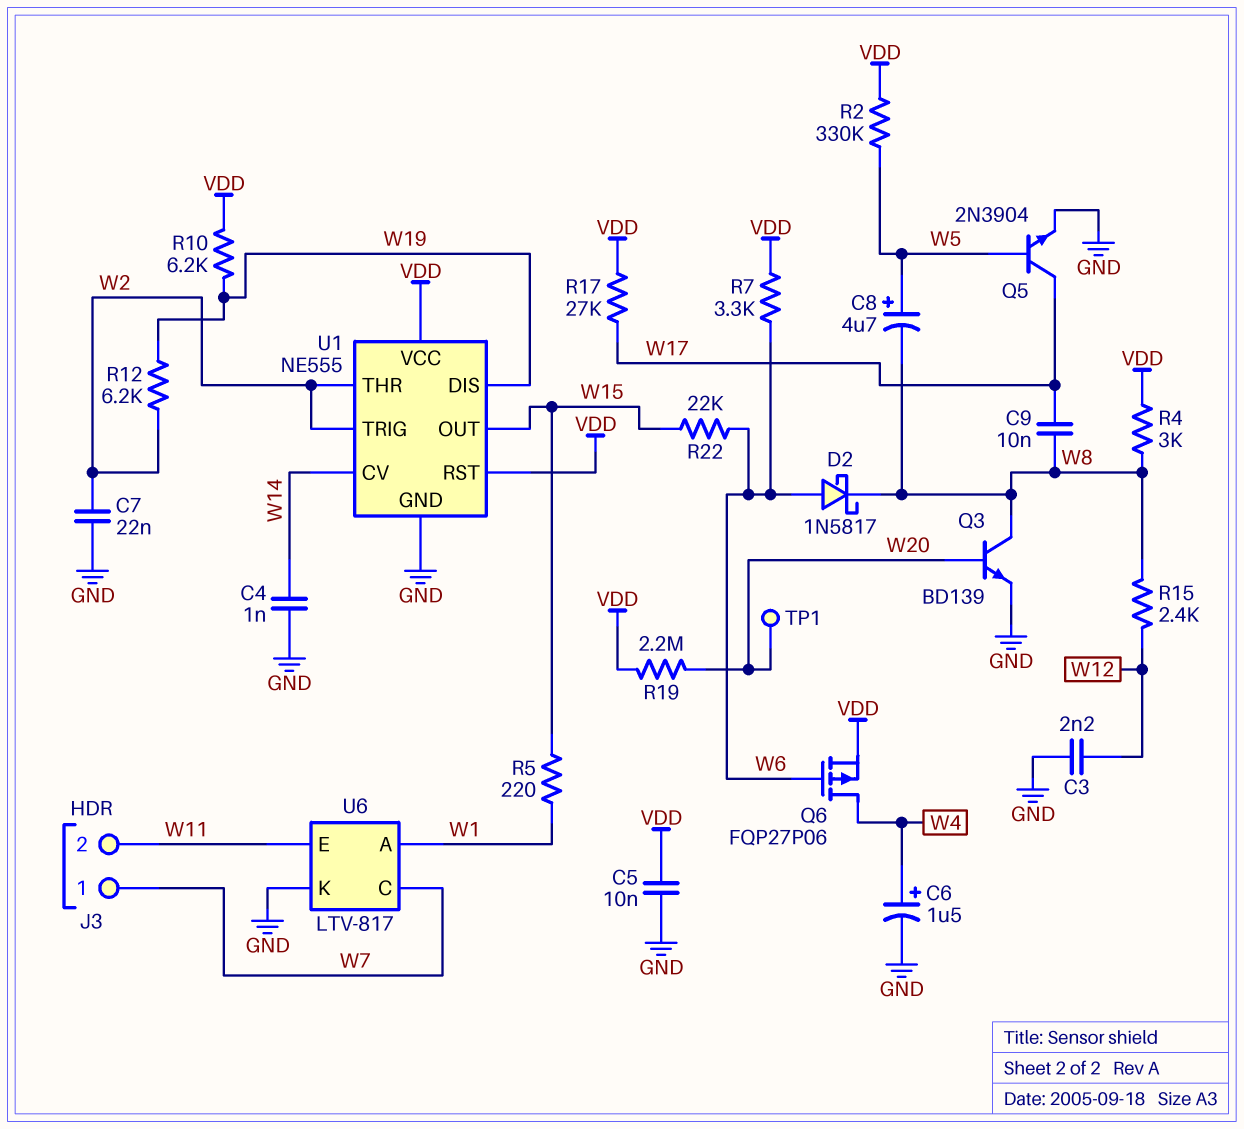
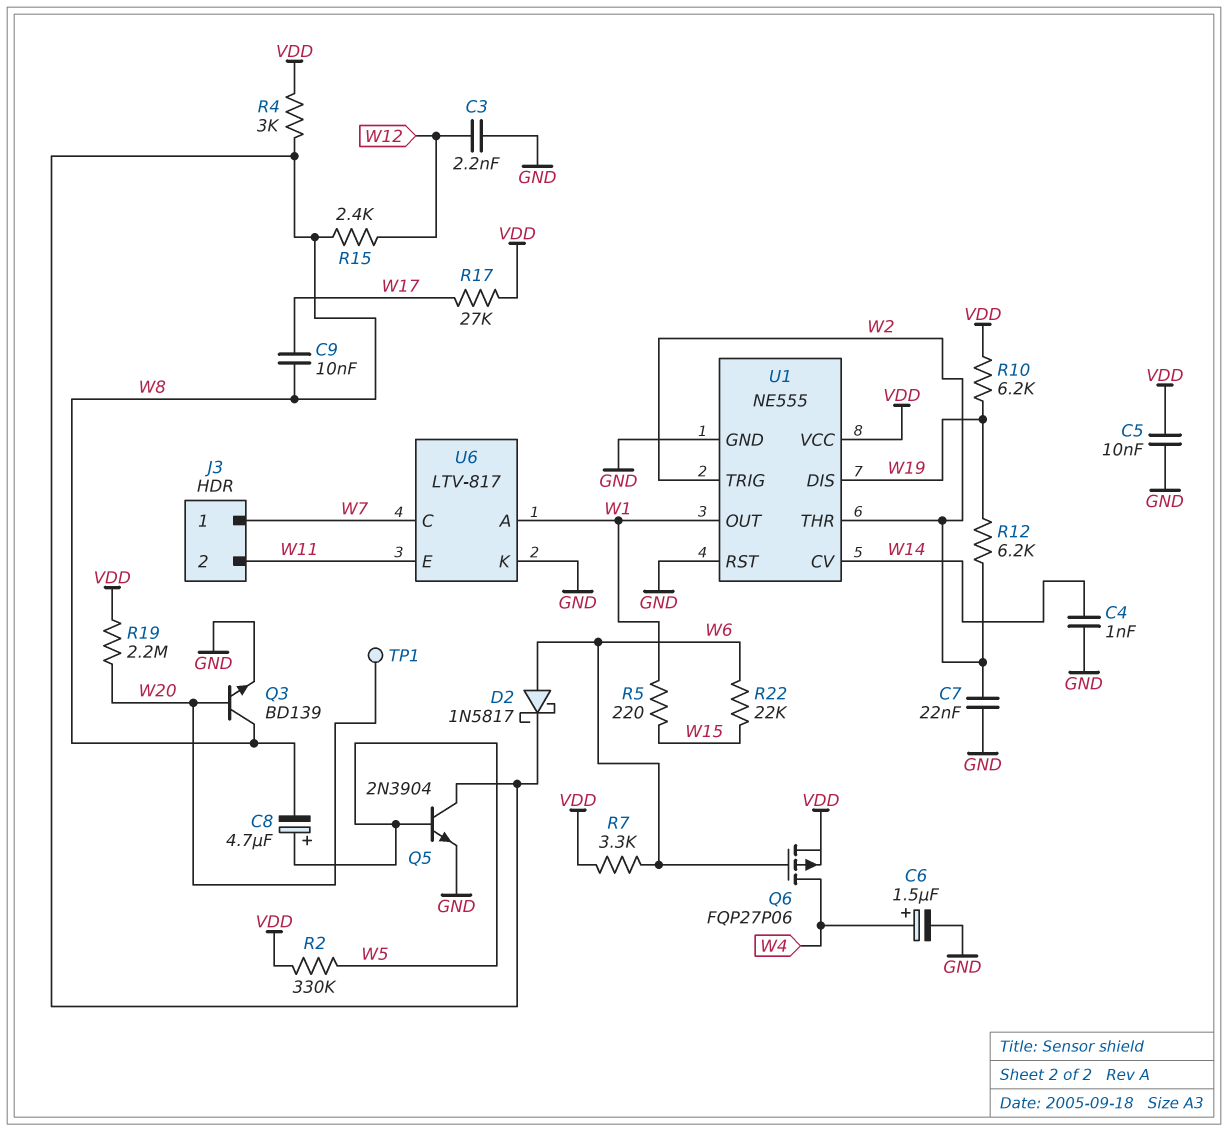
Q5: NPN 2N3904 (B W5, C W17, E GND) -> NPN 2N3904 (B W5, C W8, E GND)
U1 pin OUT: W15 -> W1
U1 pin RST: VDD -> GND

